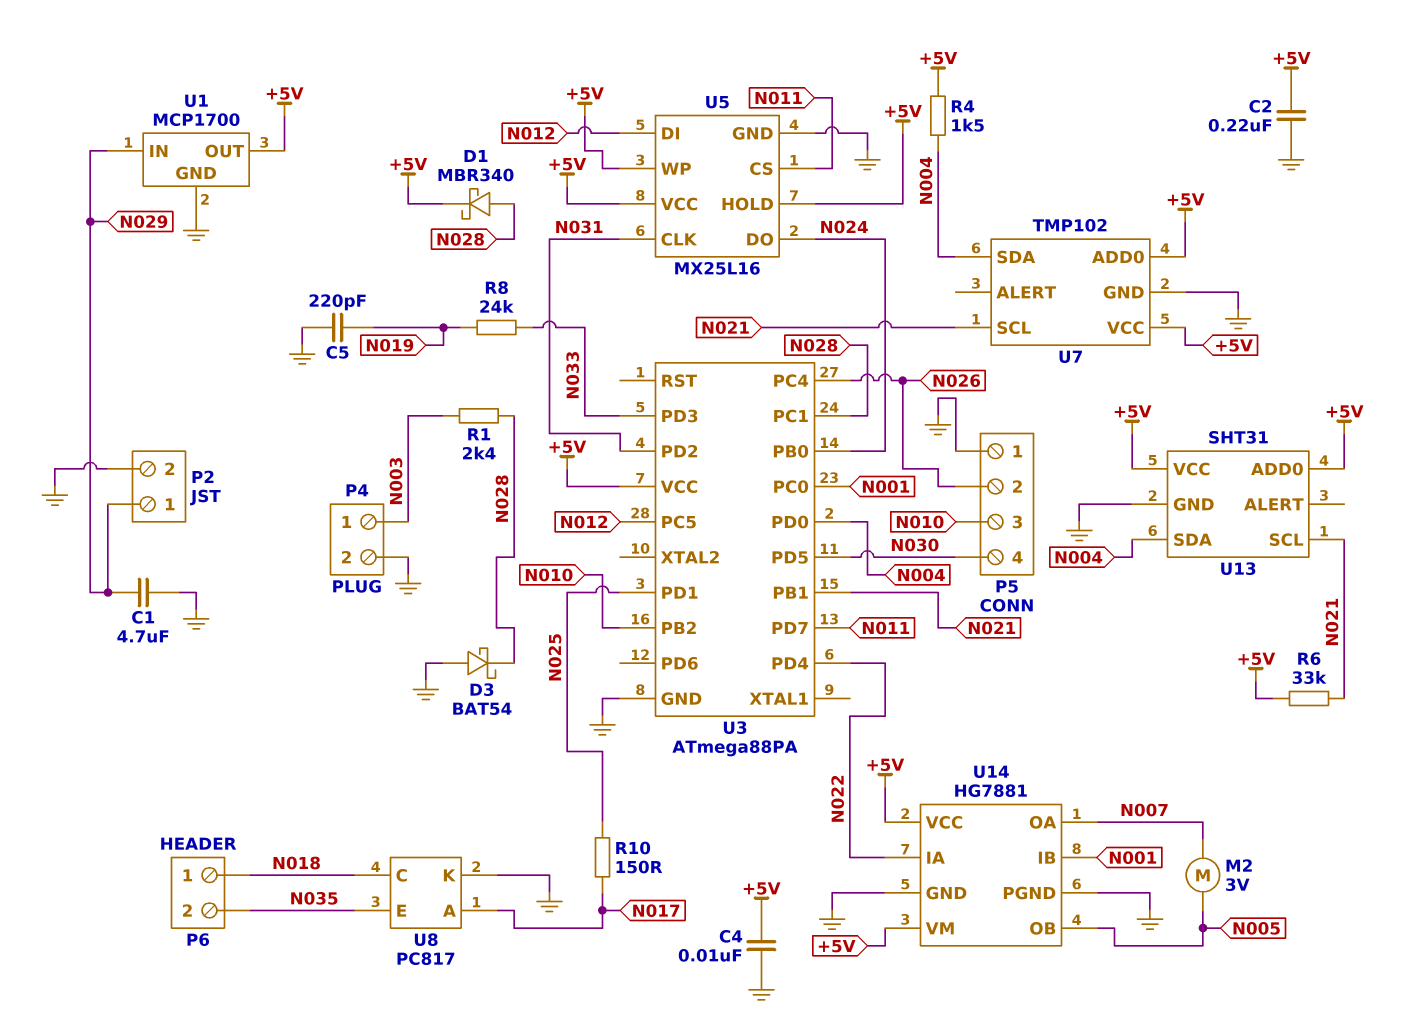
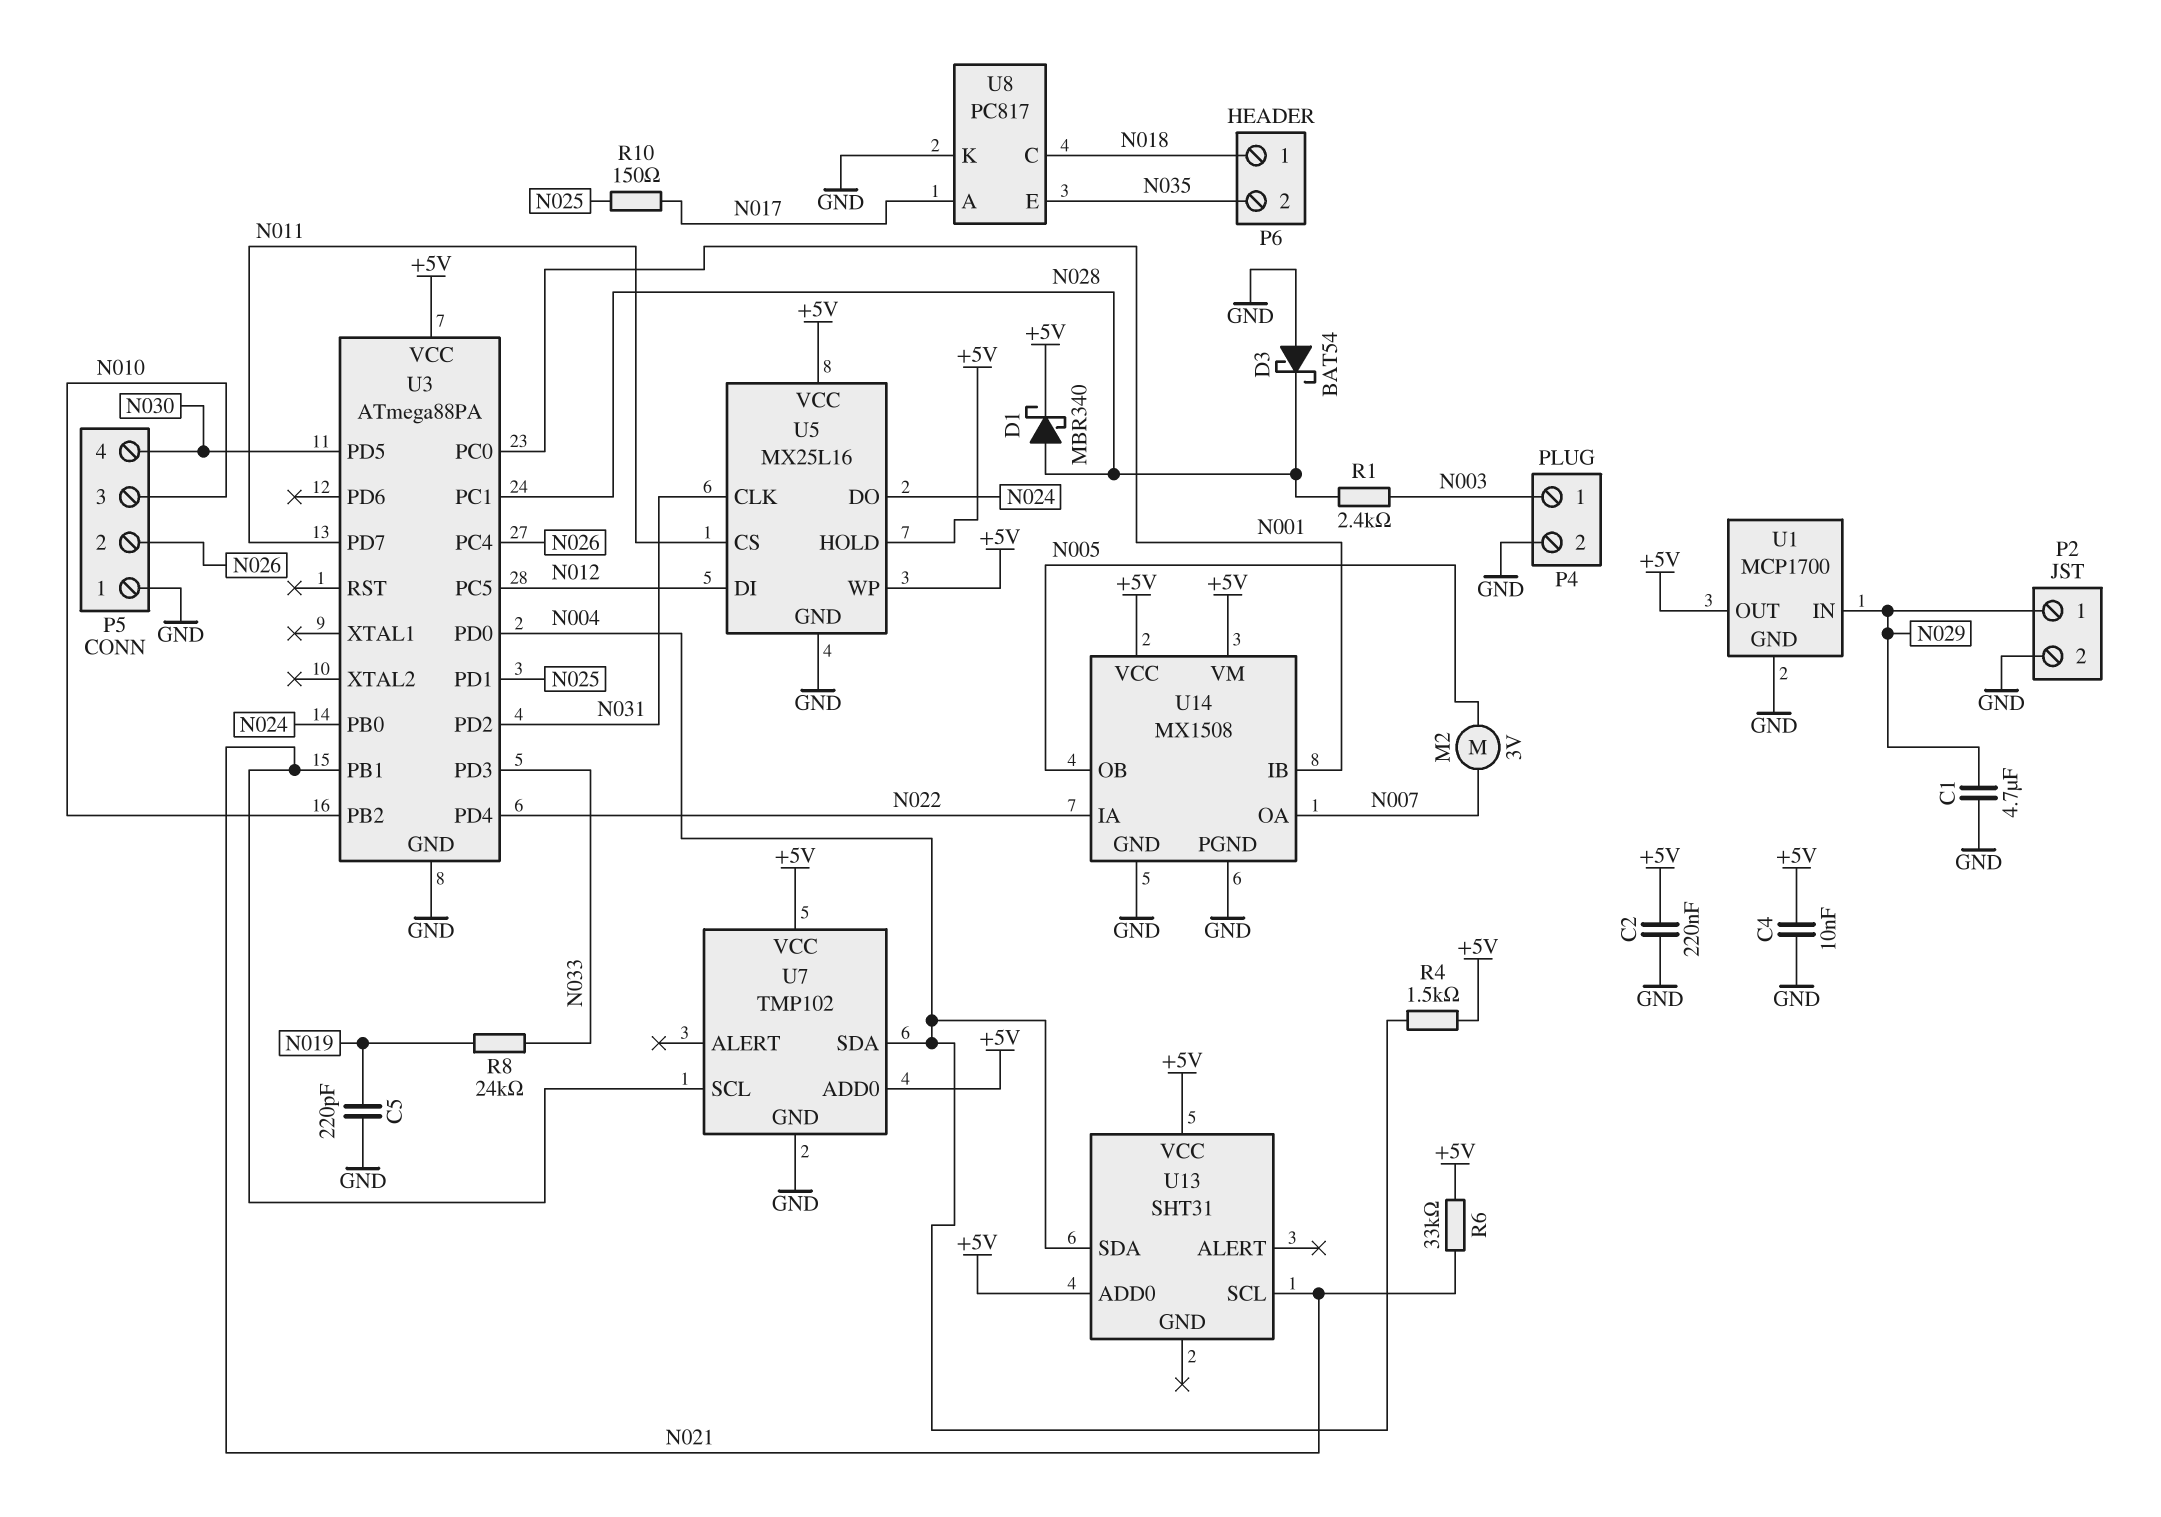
U13 pin GND: GND -> none
U14: HG7881 -> MX1508

